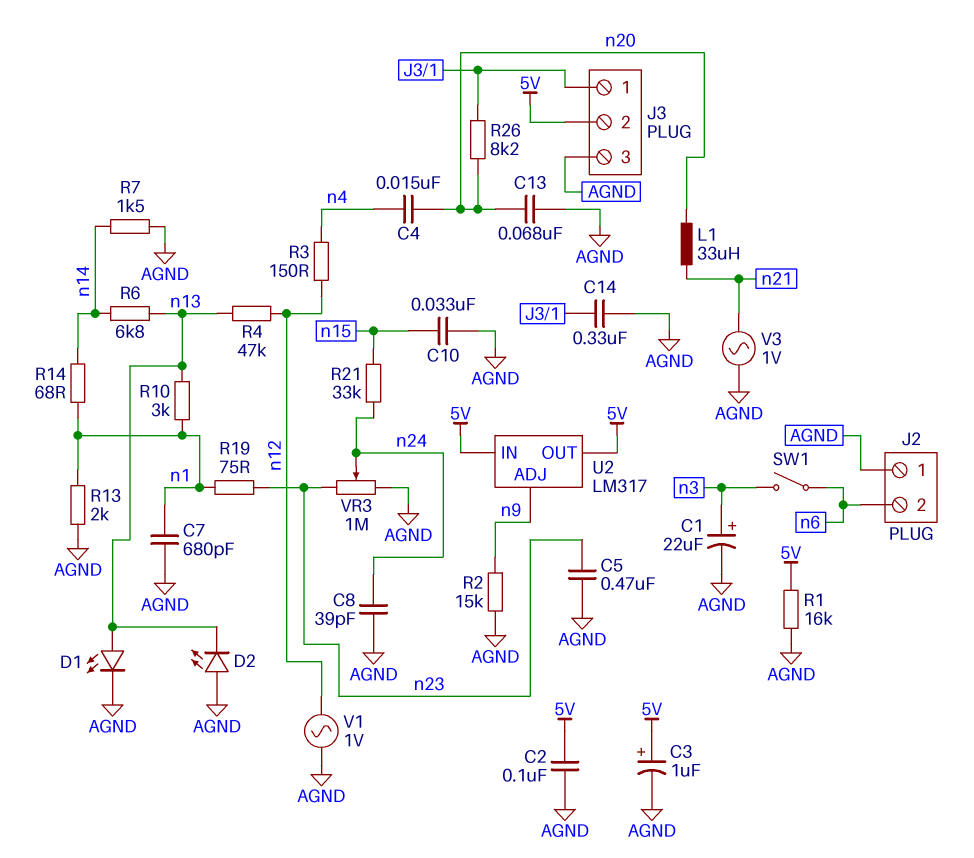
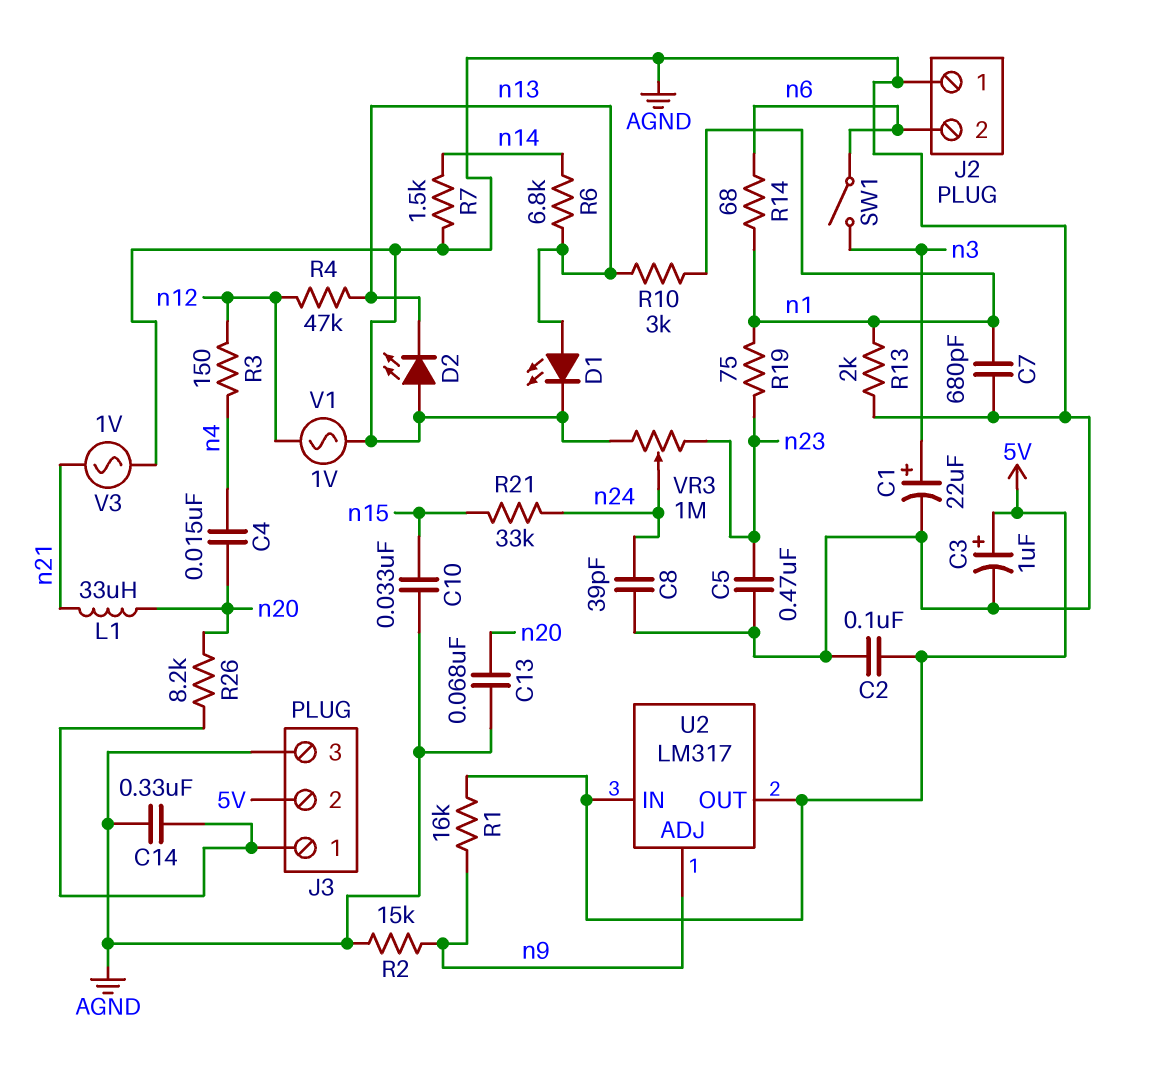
R1: 16k (5V, AGND) -> 16k (5V, n9)
R14: 68 (n1, n14) -> 68 (n1, n6)

